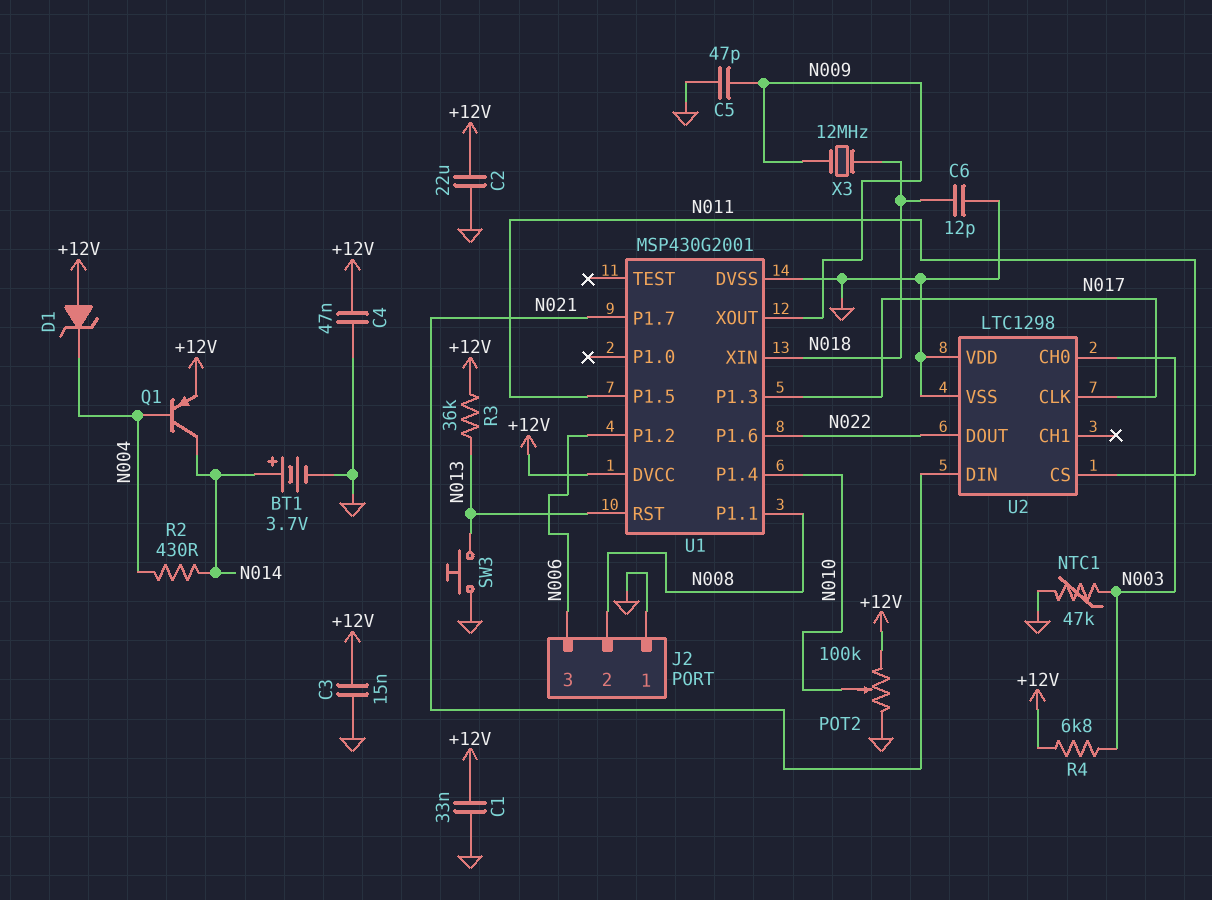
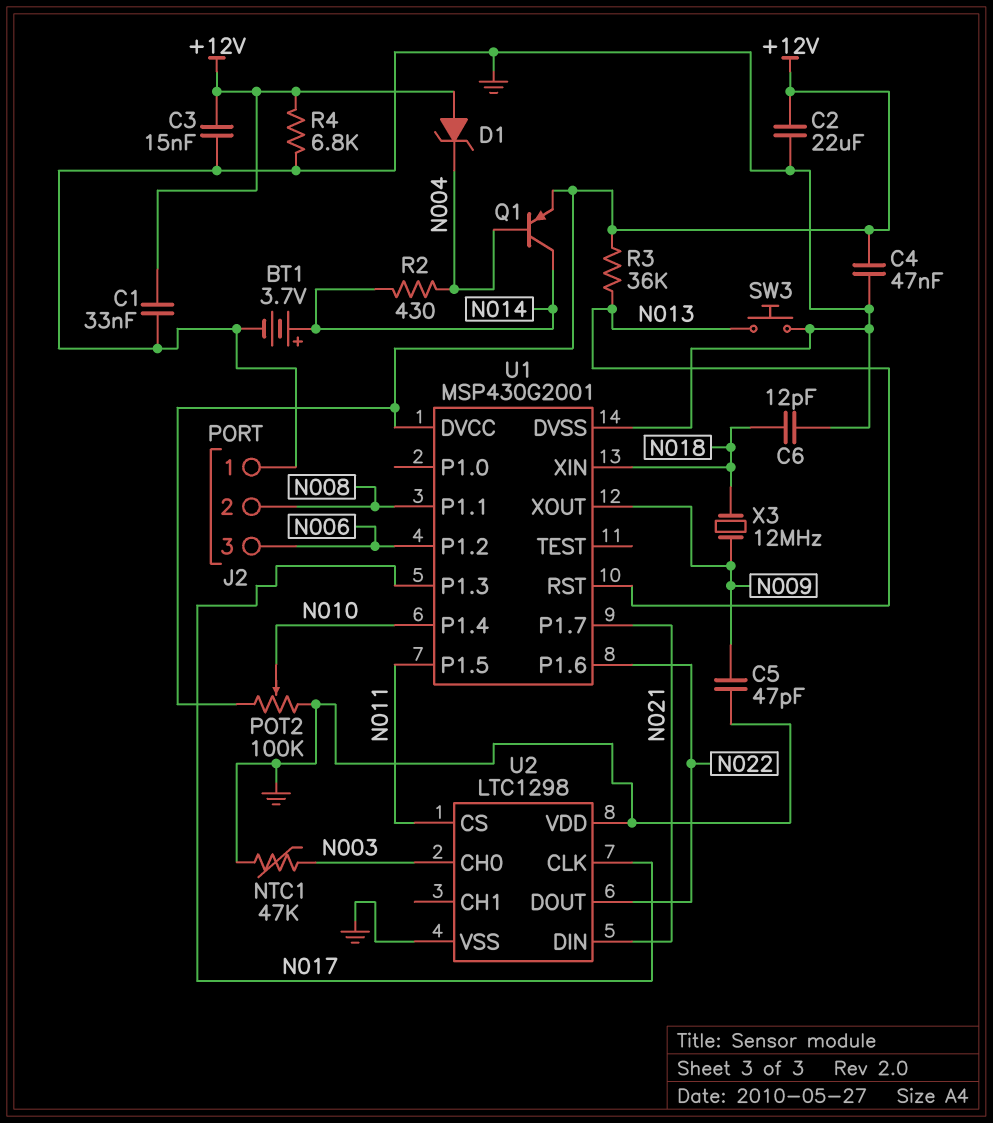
R4: 6.8k (+12V, N003) -> 6.8k (+12V, GND)

